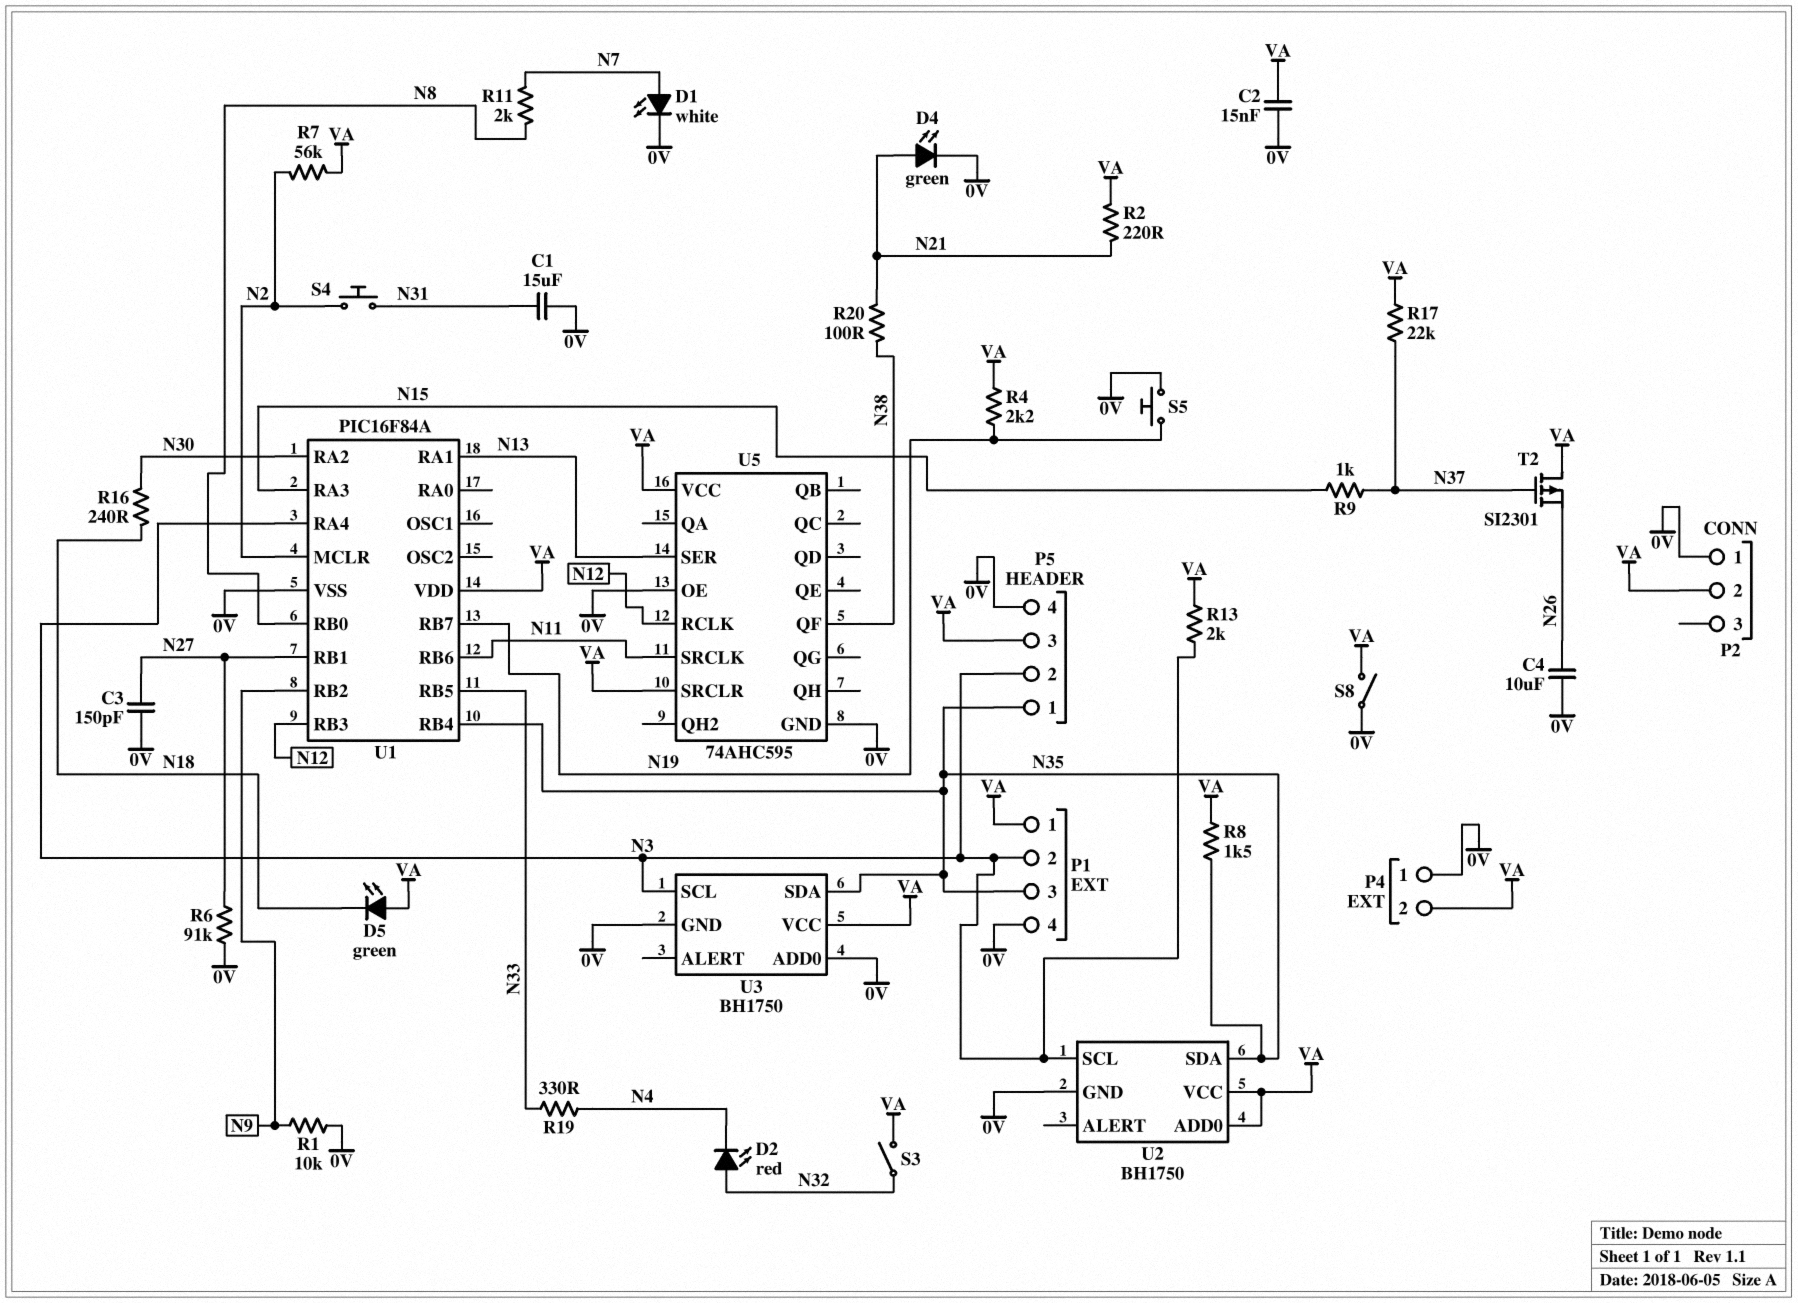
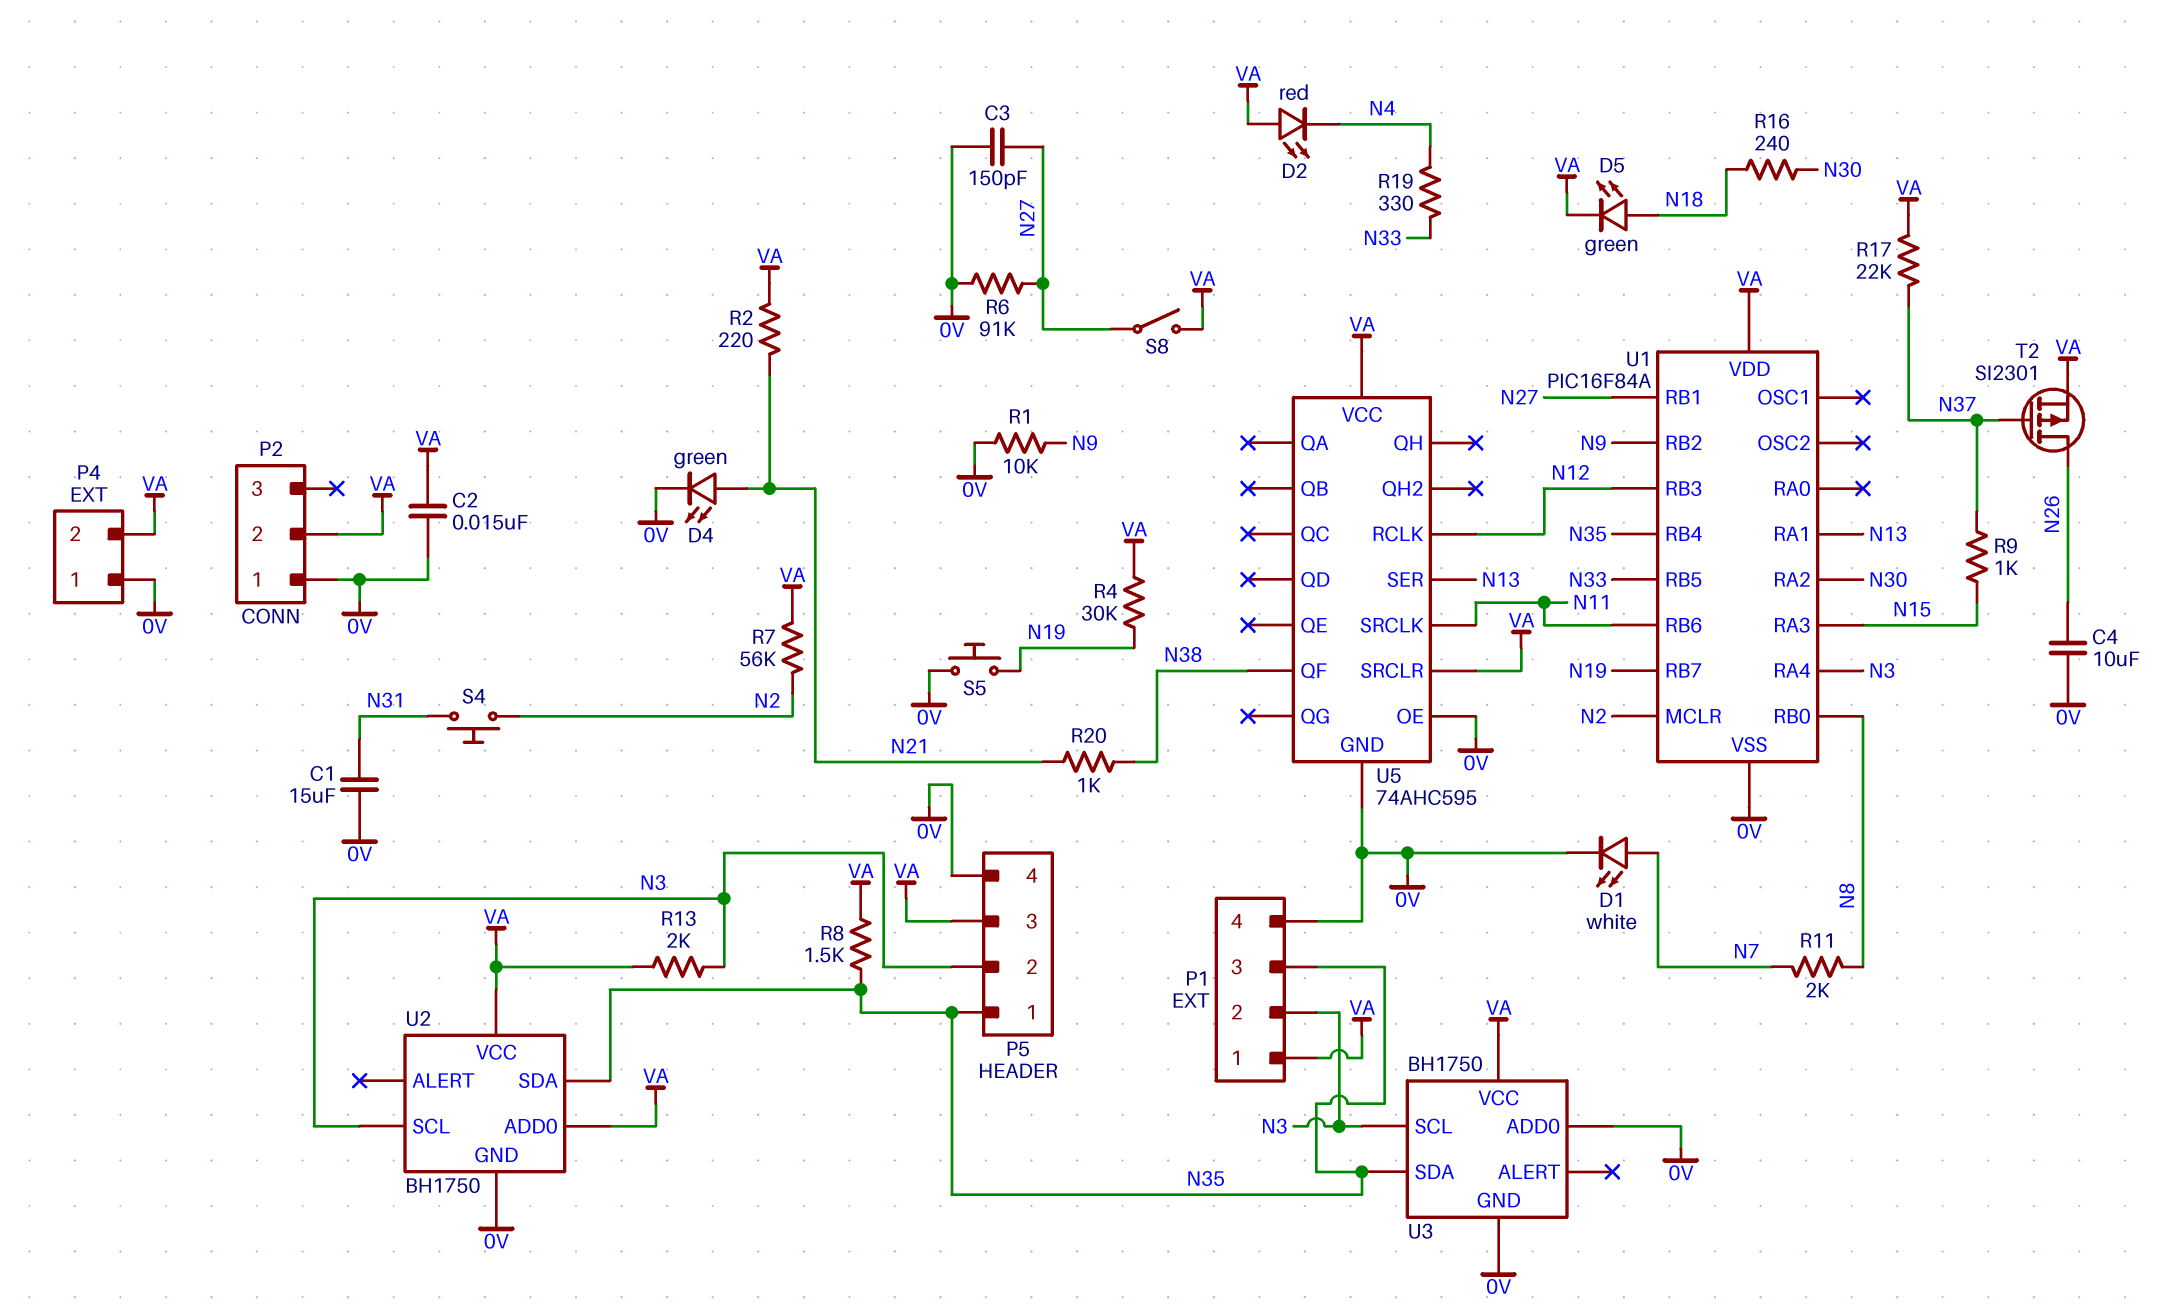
D2: LED red (A N32, K N4) -> LED red (A VA, K N4)
D5: LED green (A VA, K N18) -> LED green (A N18, K VA)
R4: 2.2k (N19, VA) -> 30k (N19, VA)
R20: 100 (N21, N38) -> 1k (N21, N38)
S3: switch (N32, VA) -> none
S8: switch (0V, VA) -> switch (N27, VA)
T2: PMOS SI2301 (G N37, D VA, S N26) -> PMOS SI2301 (G N37, D N26, S VA)

